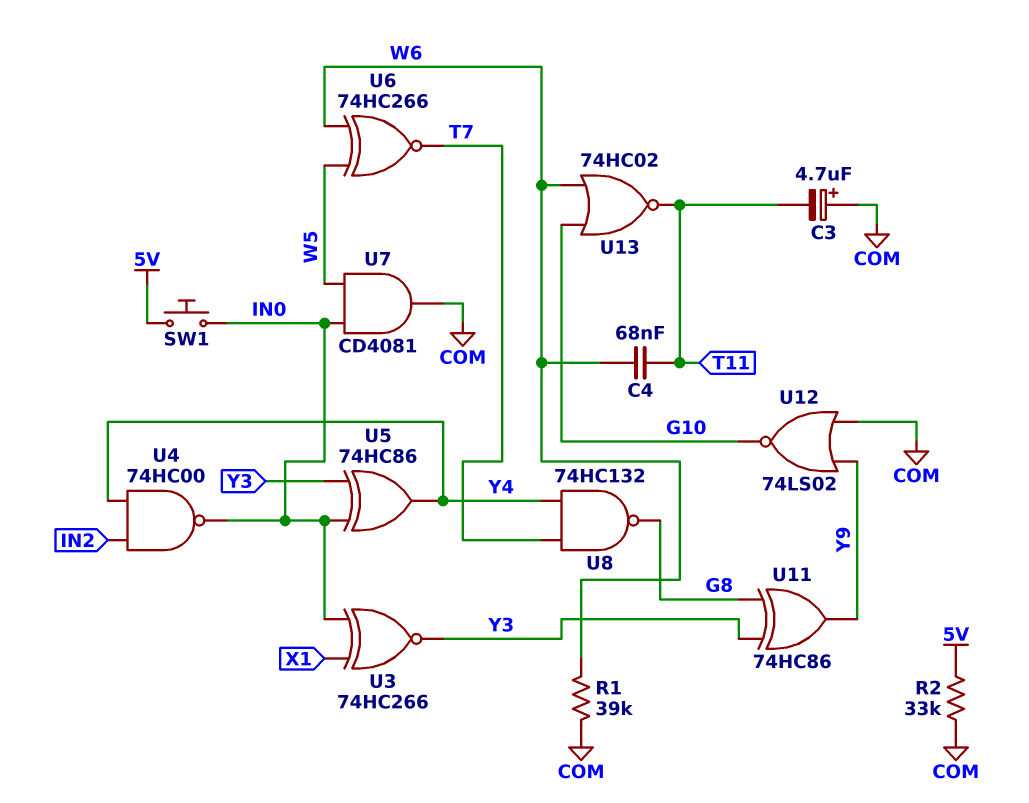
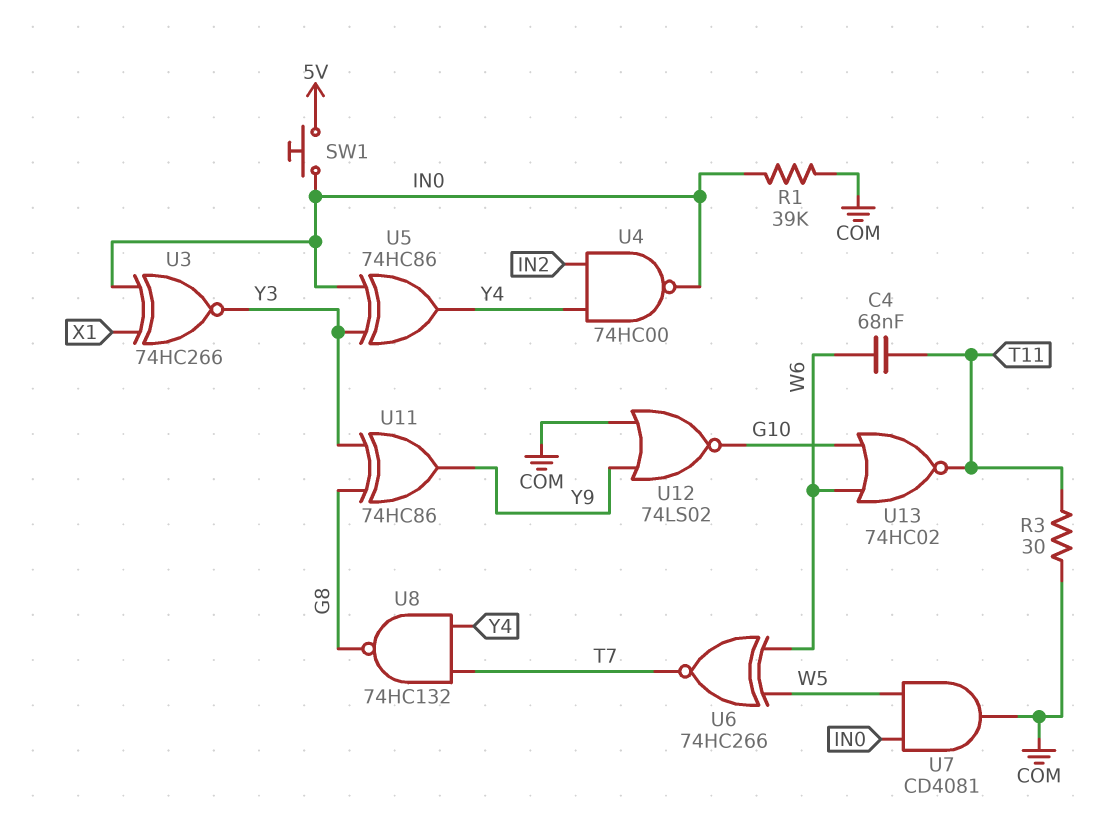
C3: 4.7uF (plus COM, minus T11) -> none
R1: 39k (COM, W6) -> 39k (COM, IN0)
R2: 33k (5V, COM) -> none
R3: none -> 30 (COM, T11)

